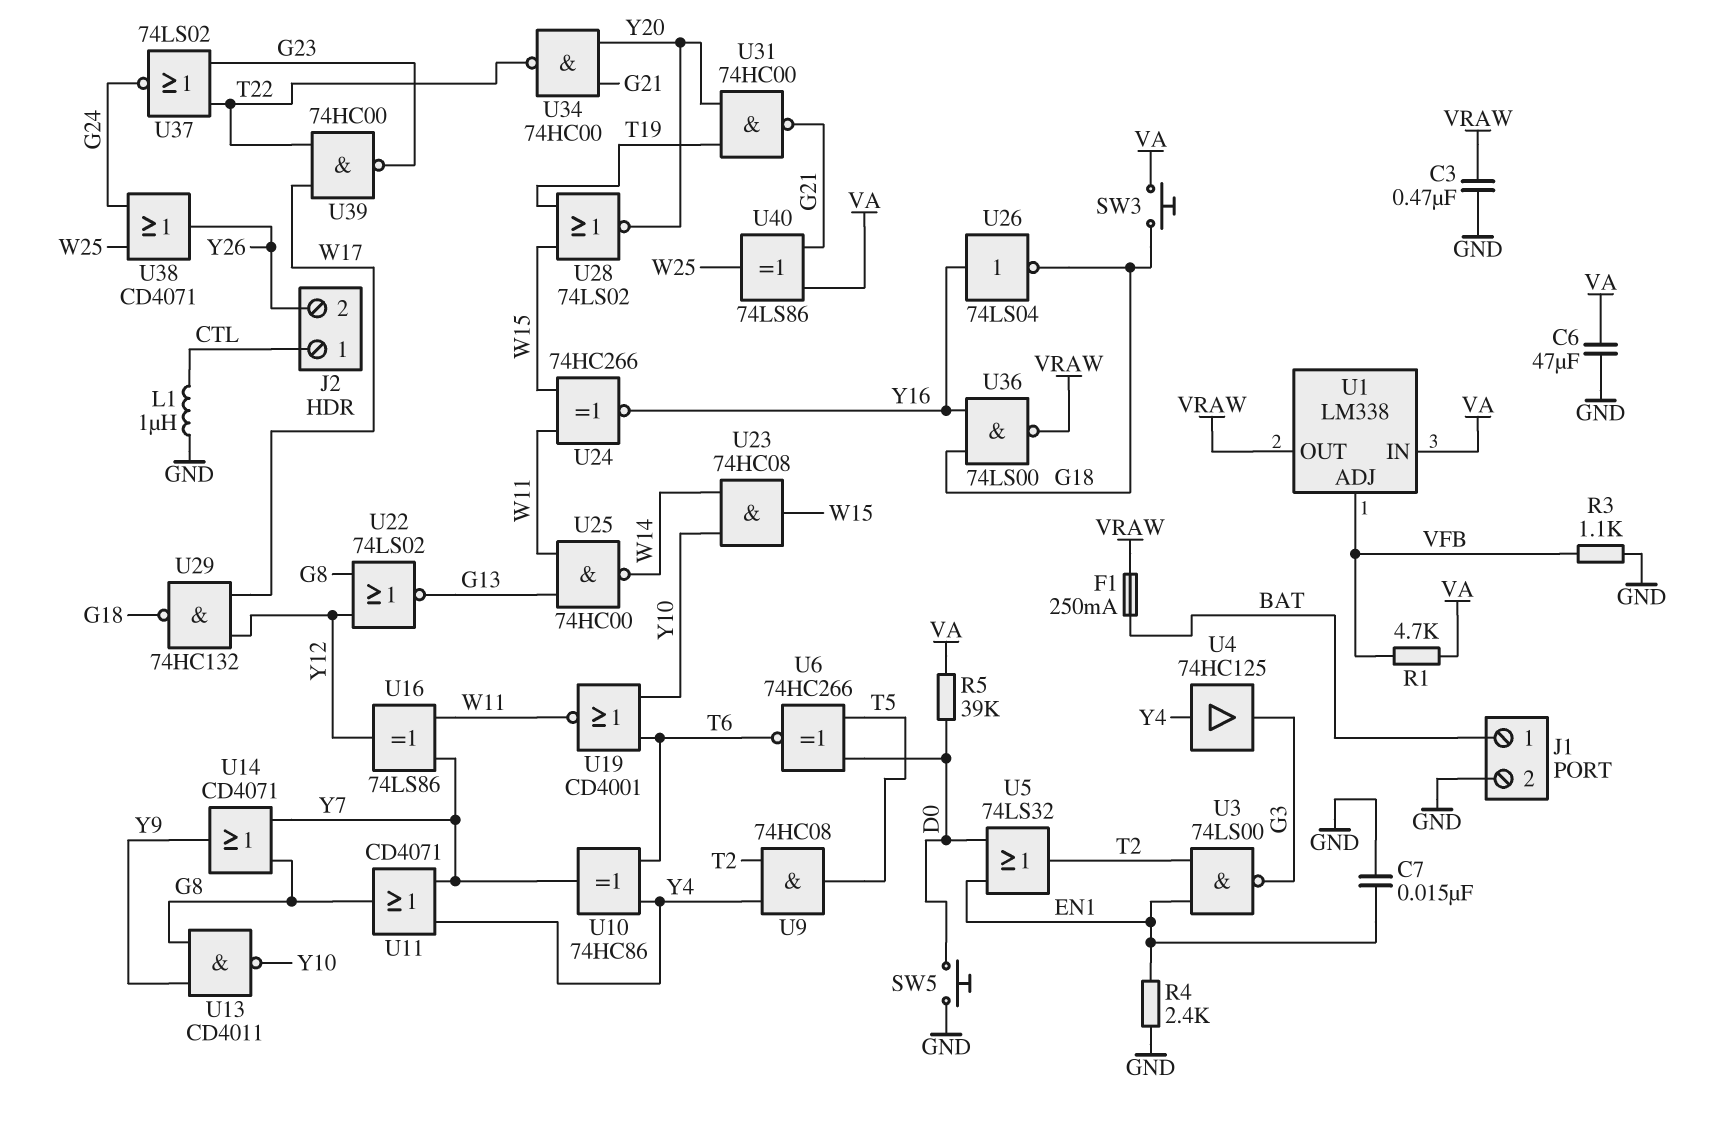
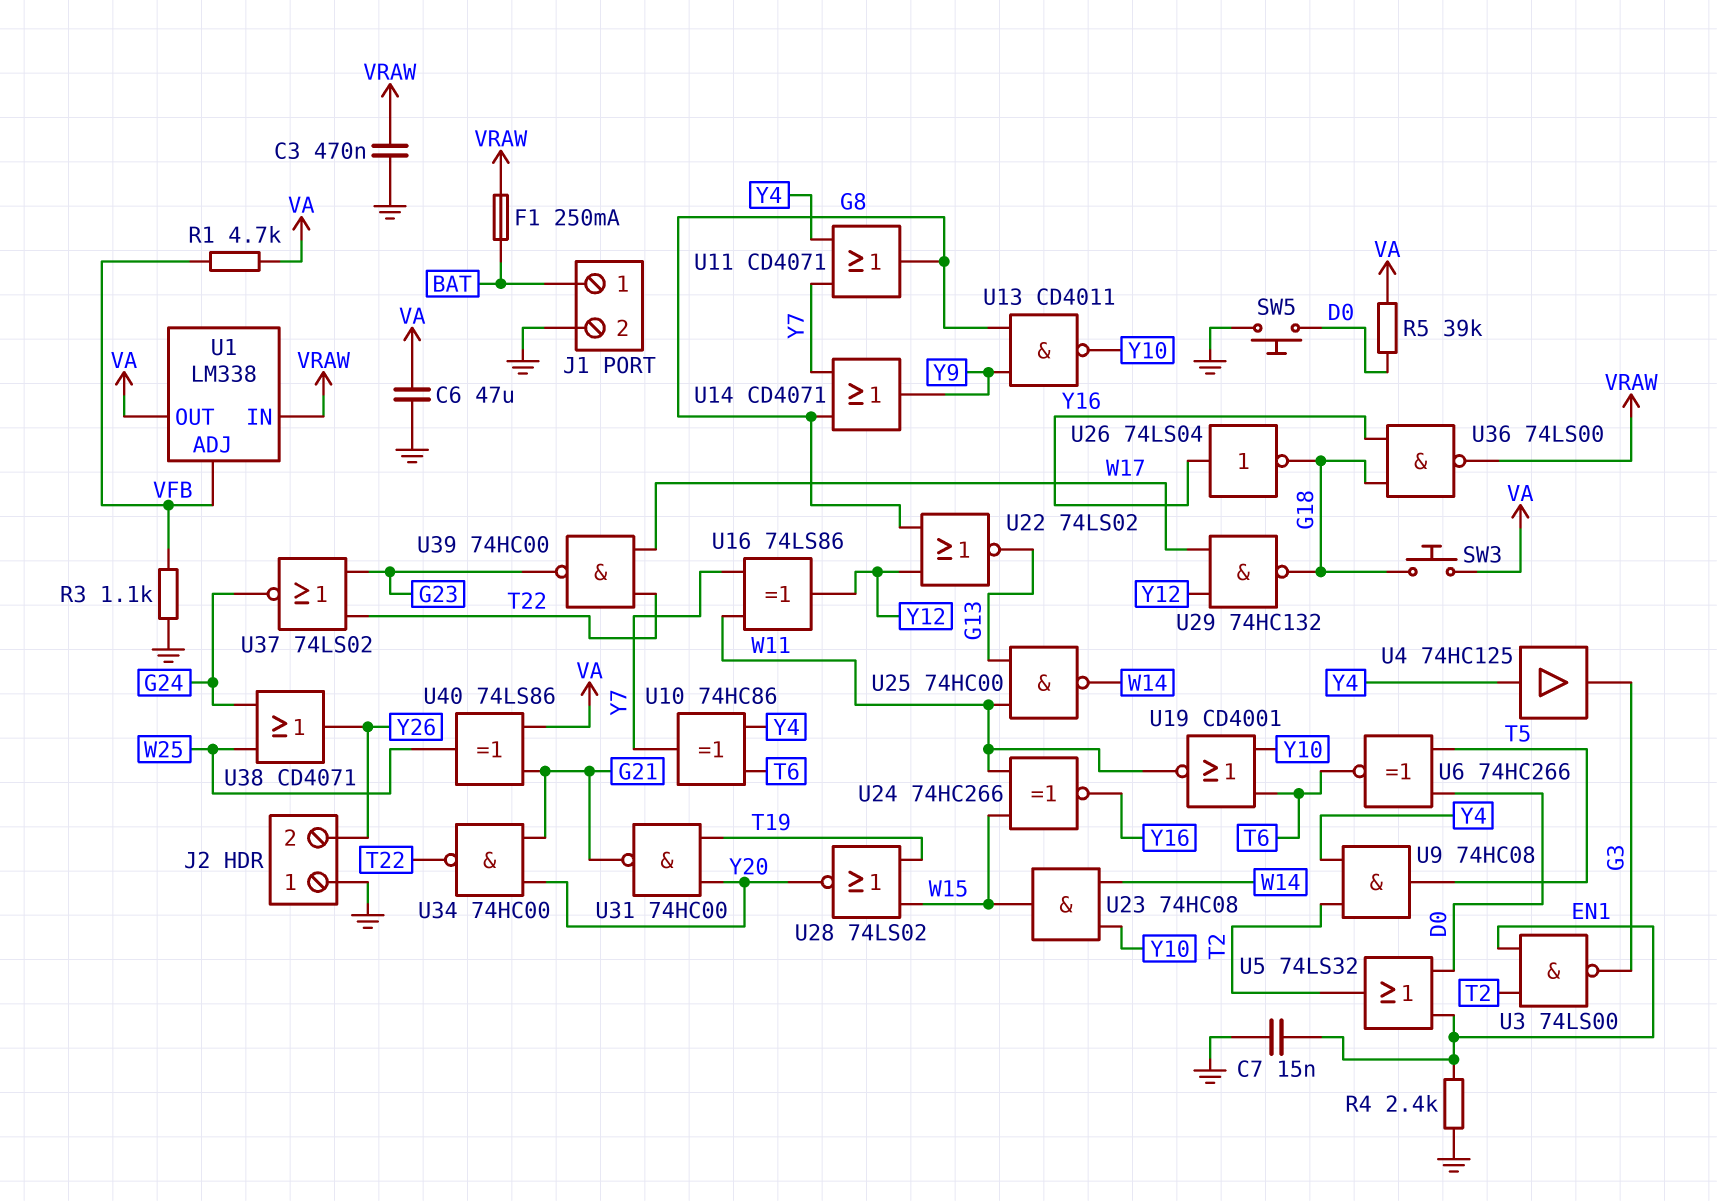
J2 pin 1: CTL -> GND
L1: 1uH (CTL, GND) -> none
U1 pin IN: VA -> VRAW
U1 pin OUT: VRAW -> VA

